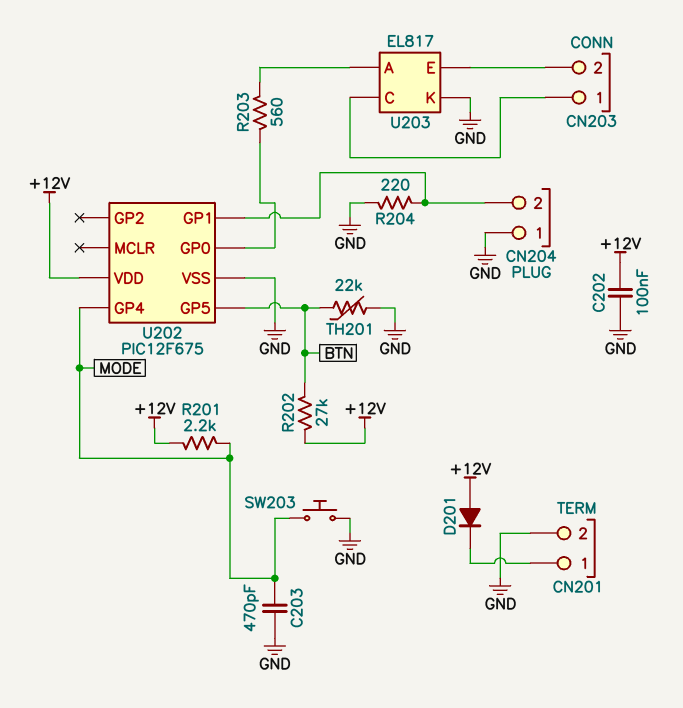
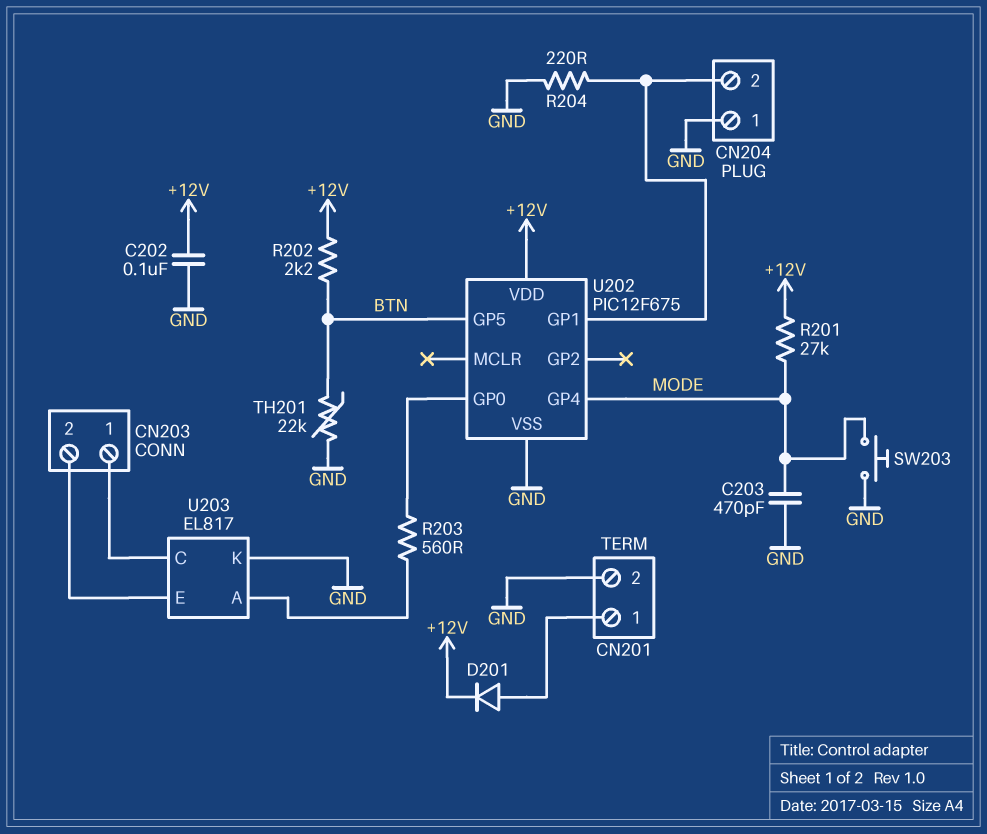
D201: diode (A +12V, K CN201/1) -> diode (A CN201/1, K +12V)
R201: 2.2k (+12V, MODE) -> 27k (+12V, MODE)
R202: 27k (+12V, BTN) -> 2.2k (+12V, BTN)

